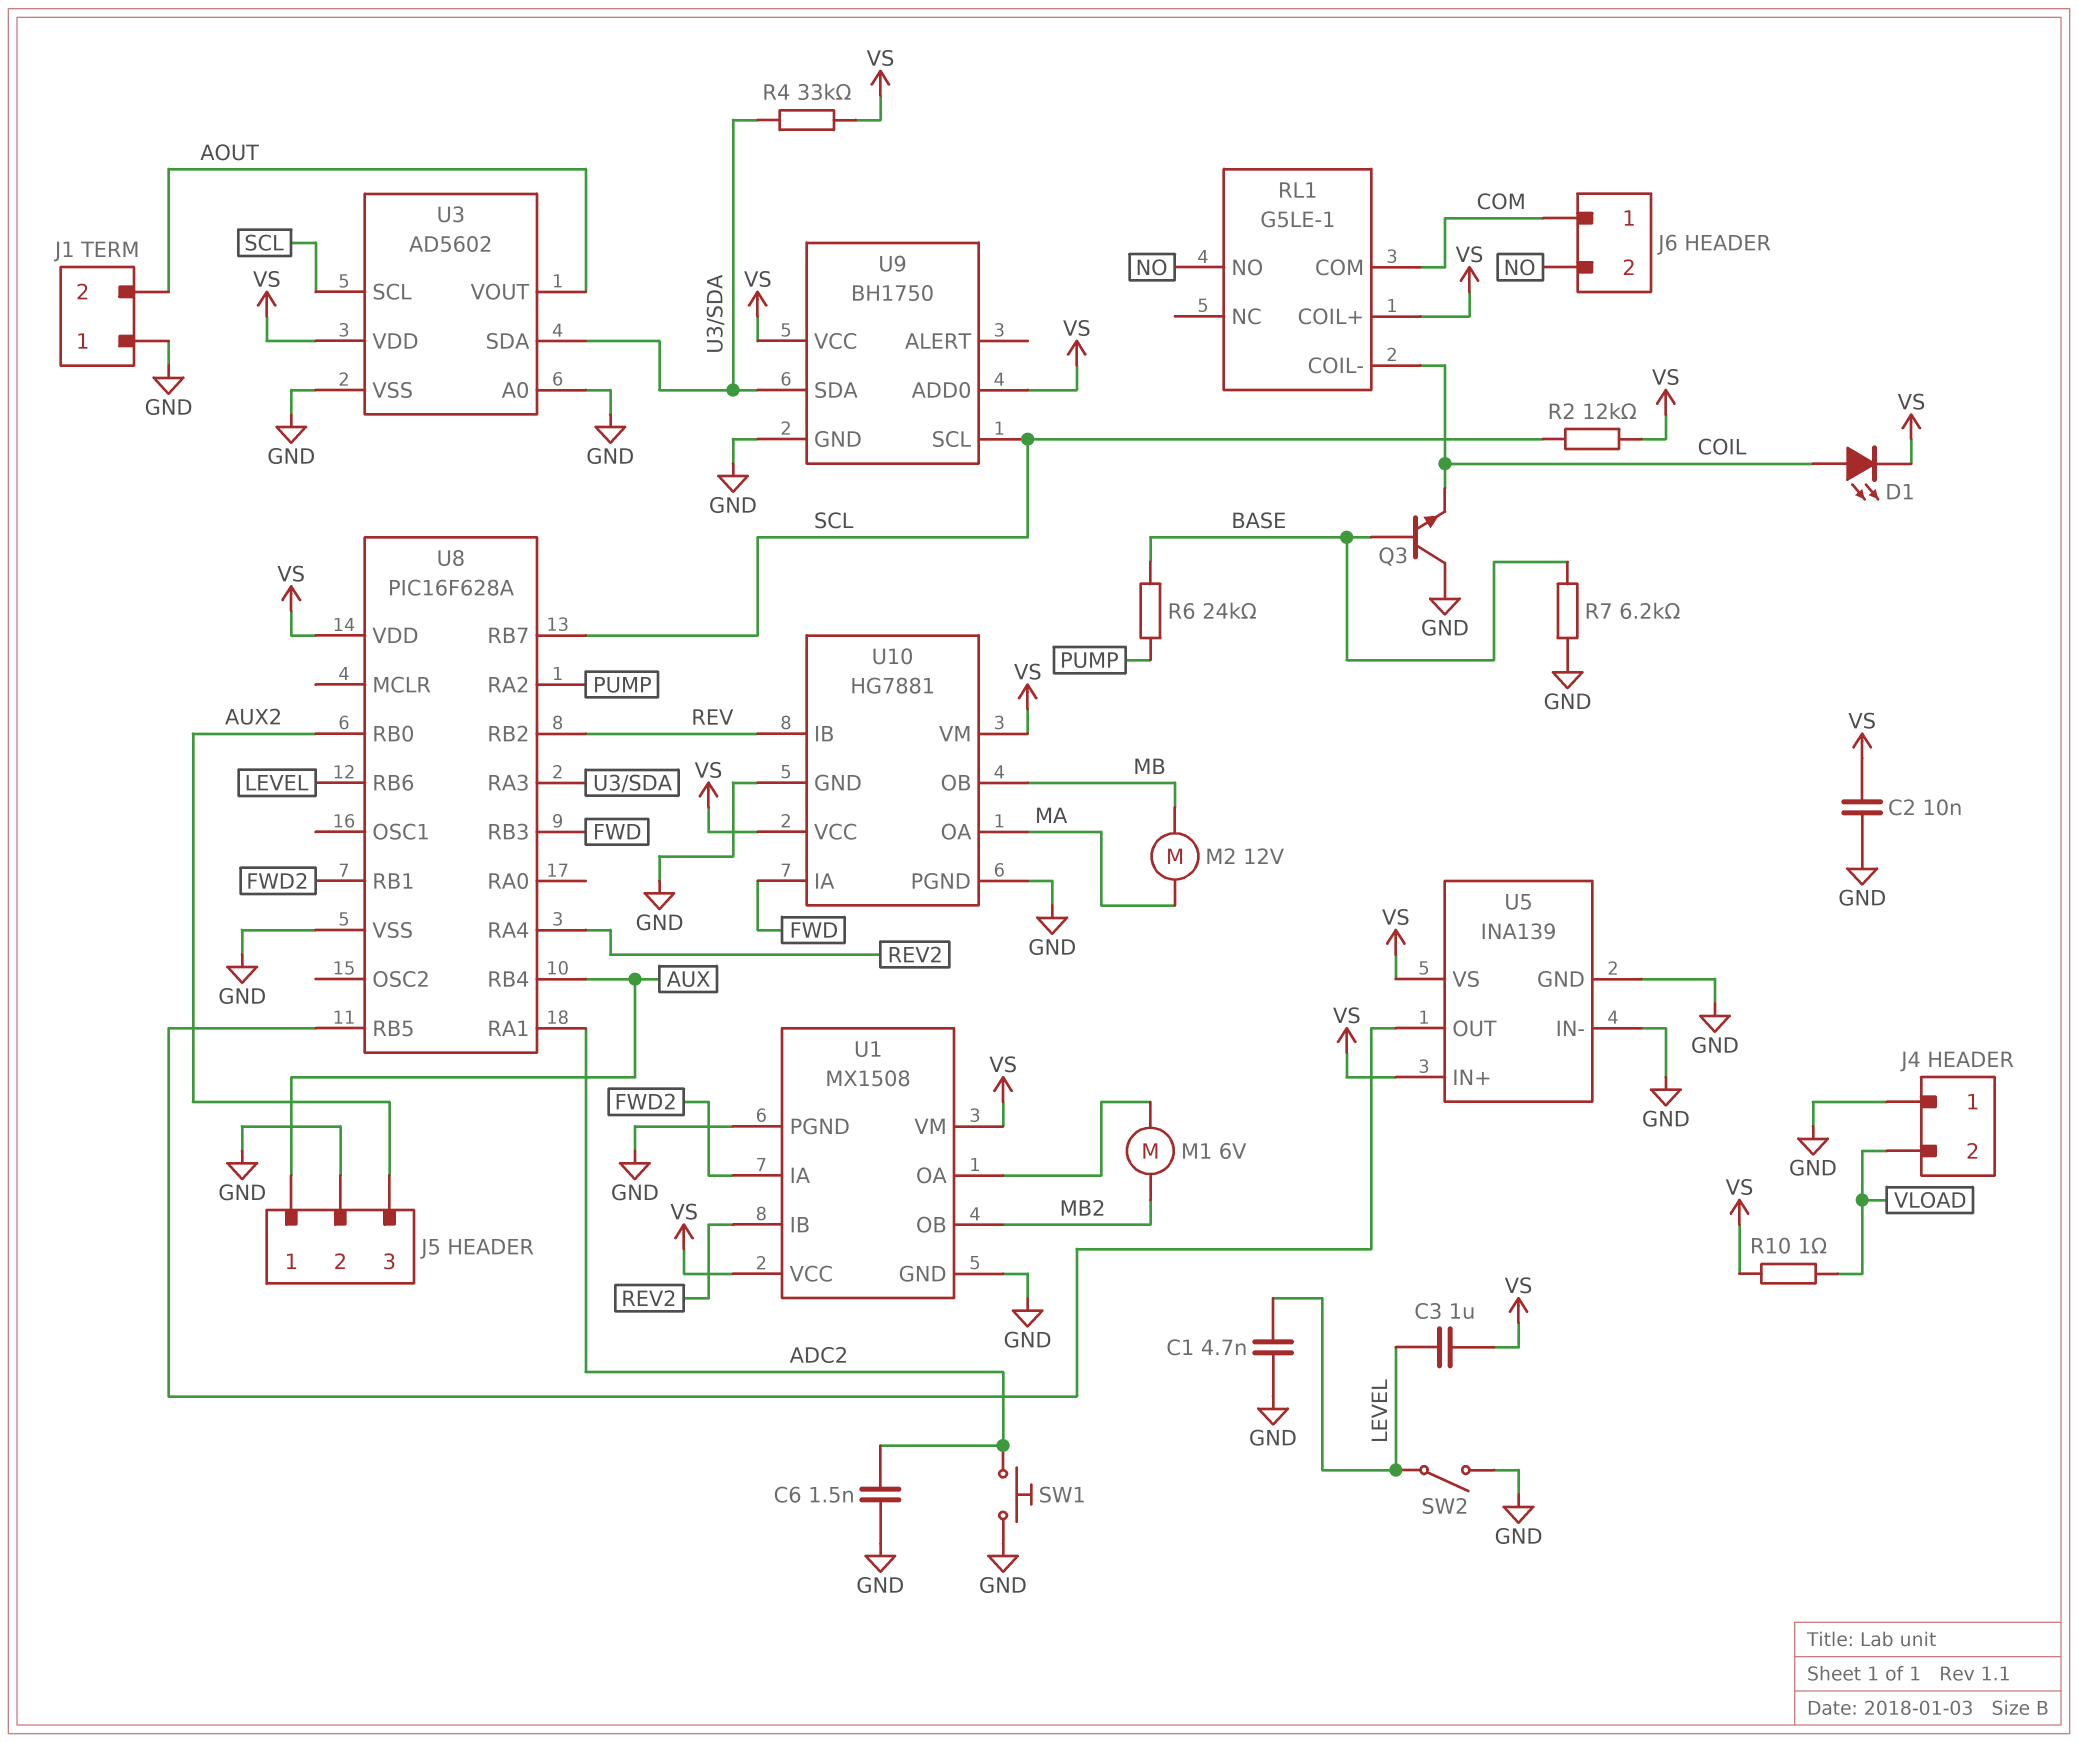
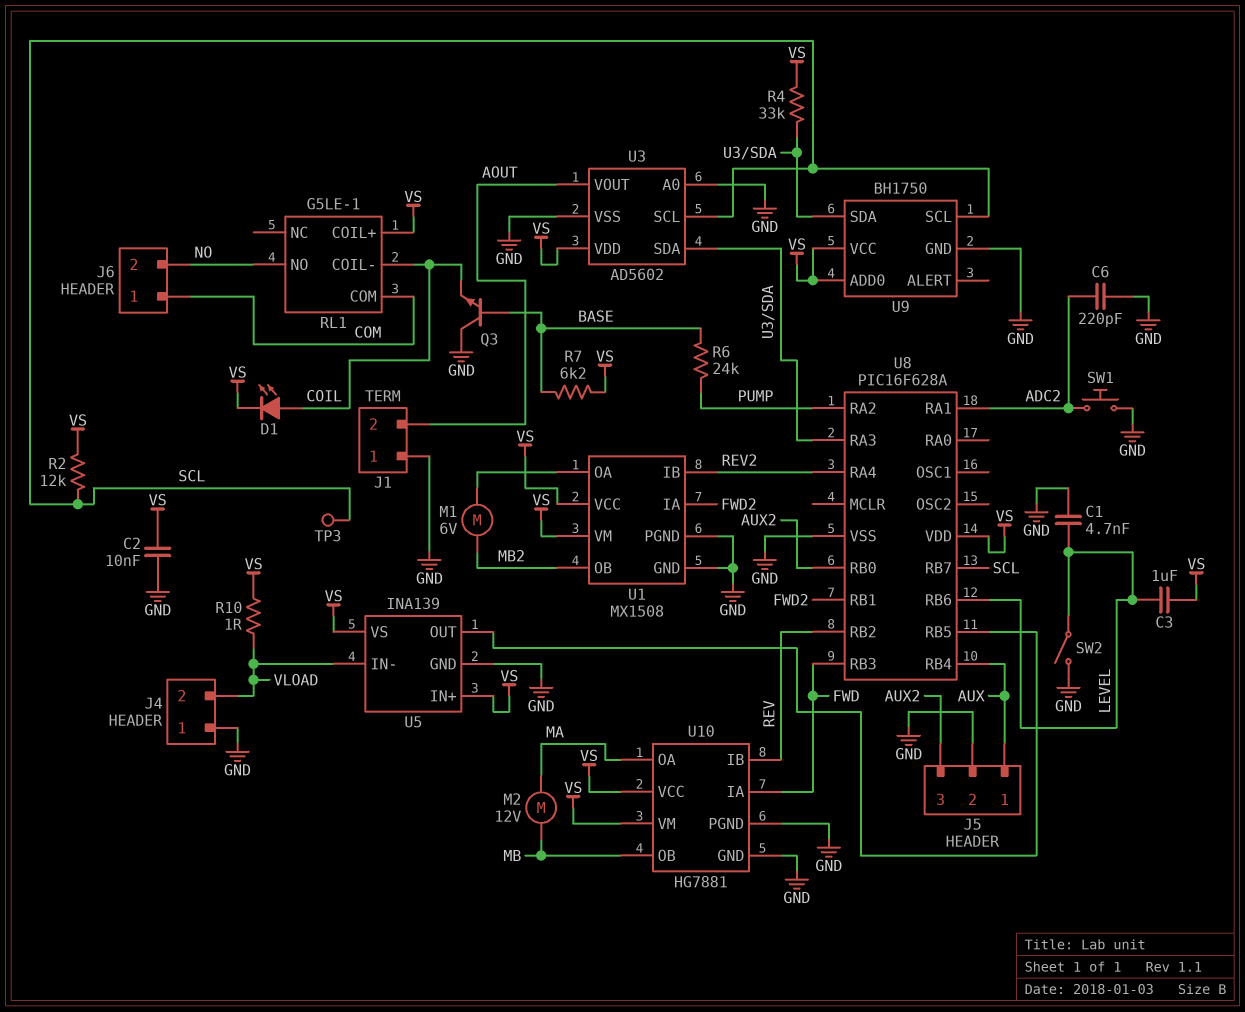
C6: 1.5nF (ADC2, GND) -> 220pF (ADC2, GND)
R7: 6.2k (BASE, GND) -> 6.2k (BASE, VS)
TP3: none -> test point (SCL)
U5 pin IN-: GND -> VLOAD

